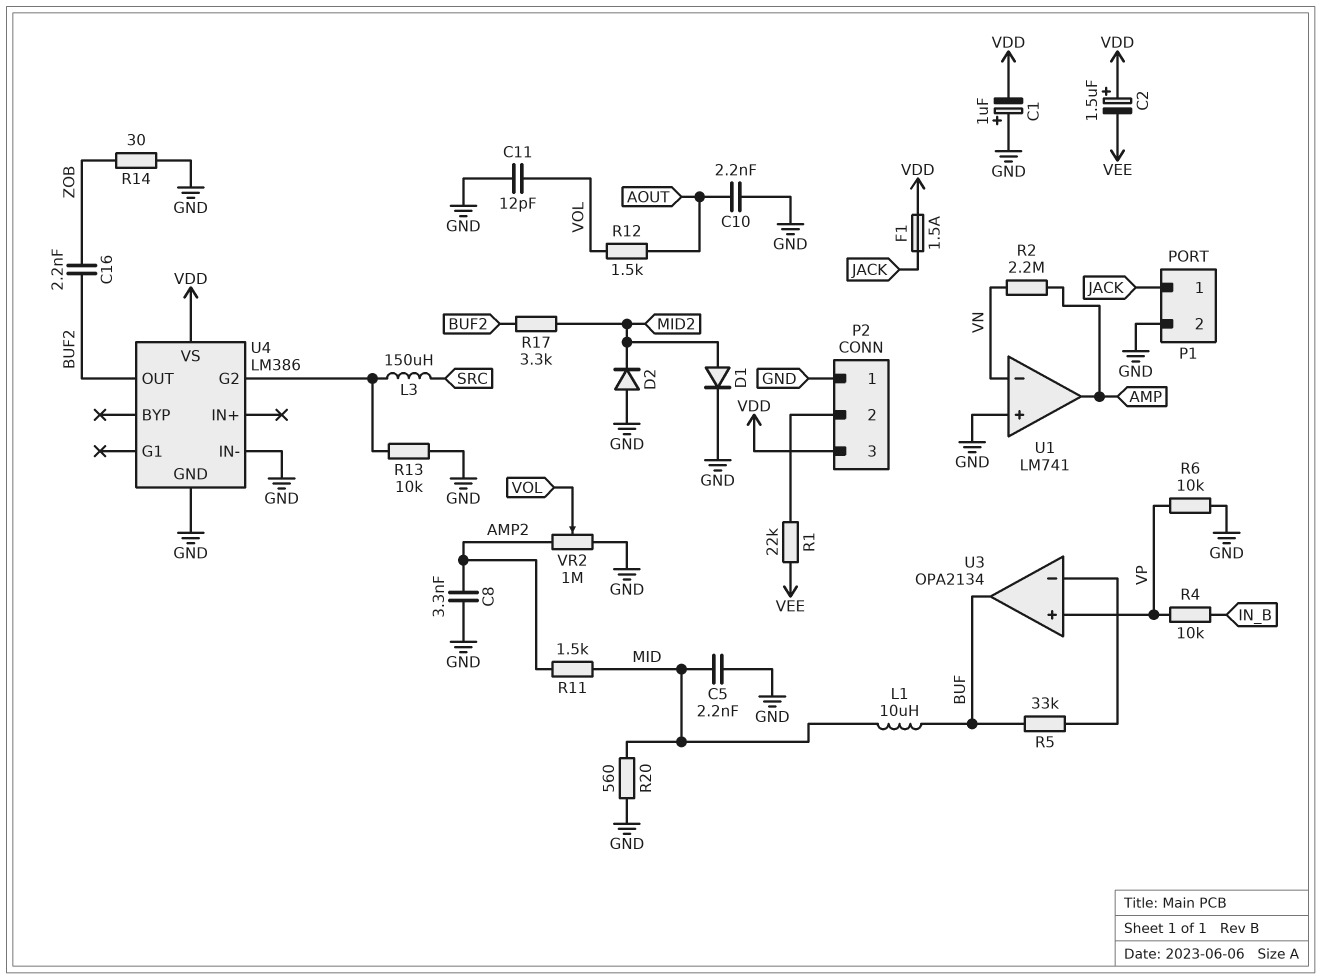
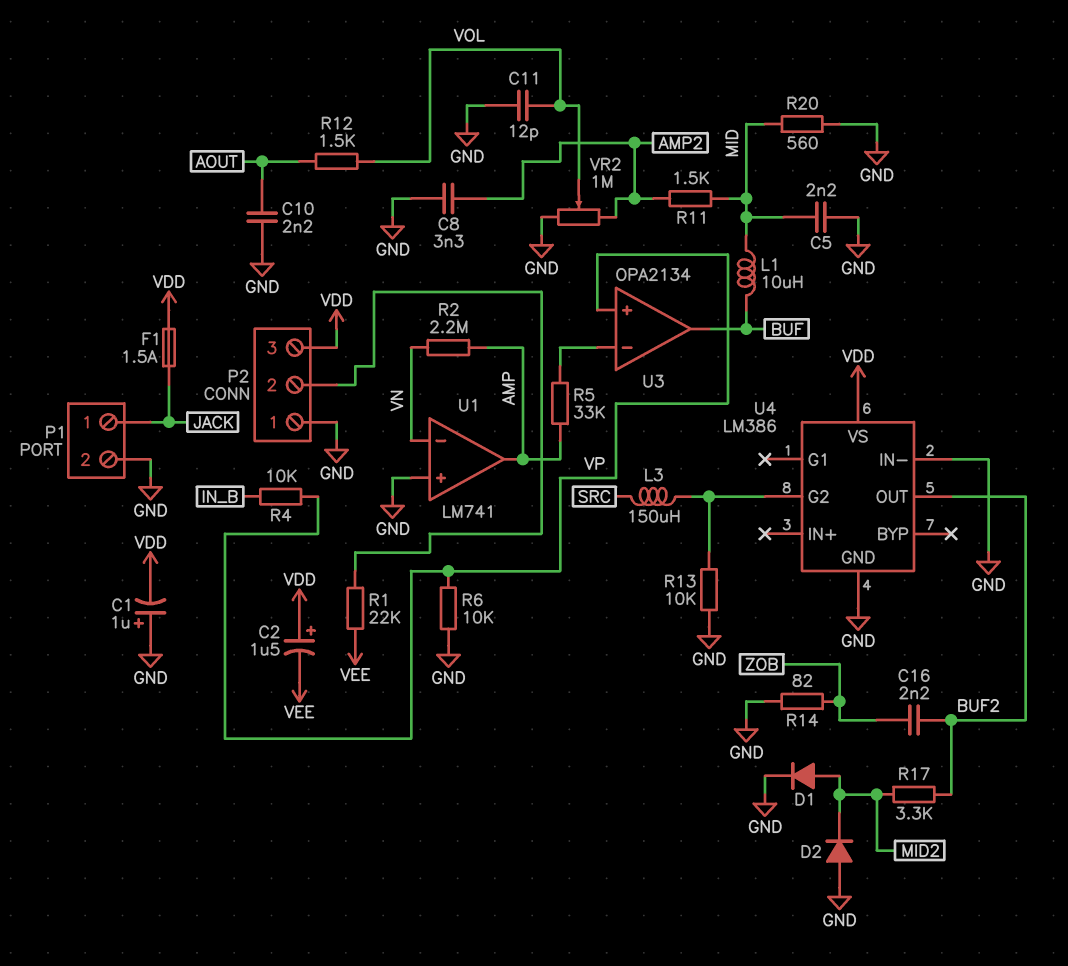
R5: 33k (BUF, U3/in-) -> 33k (AMP, U3/in-)
R14: 30 (GND, ZOB) -> 82 (GND, ZOB)

